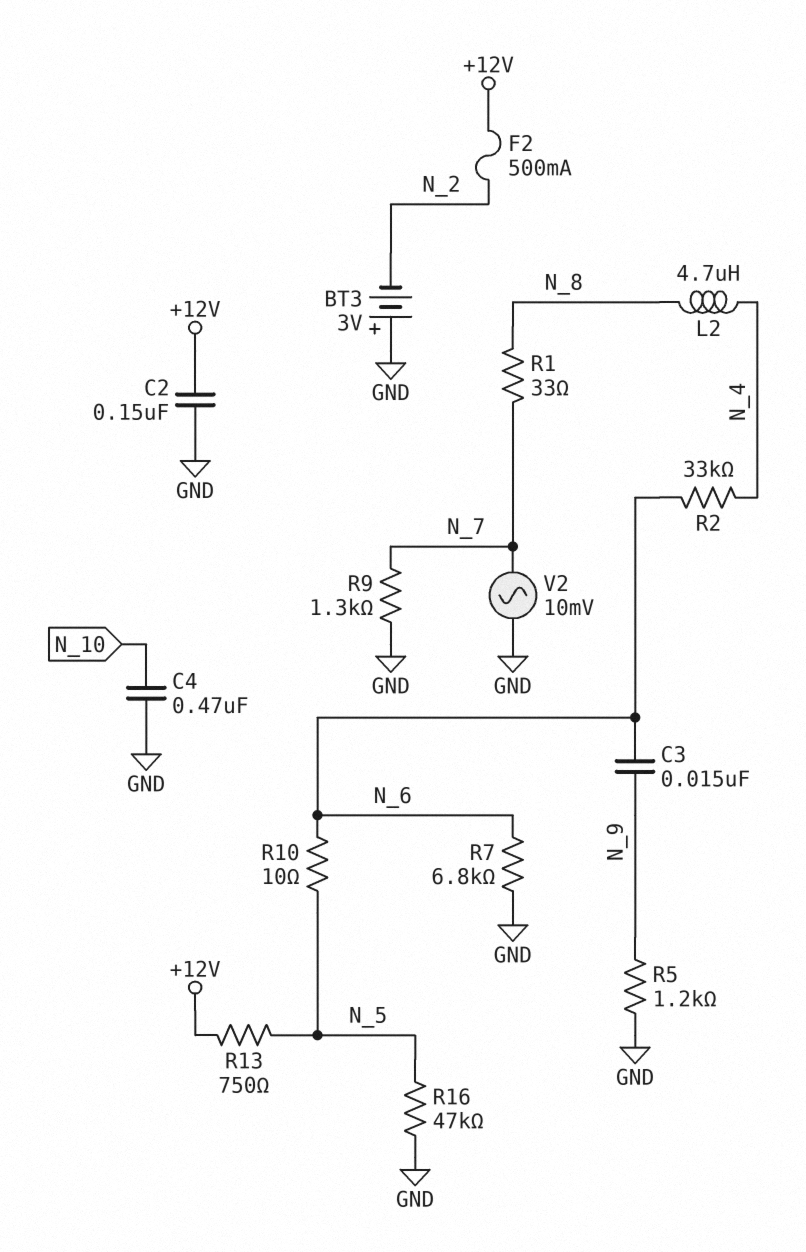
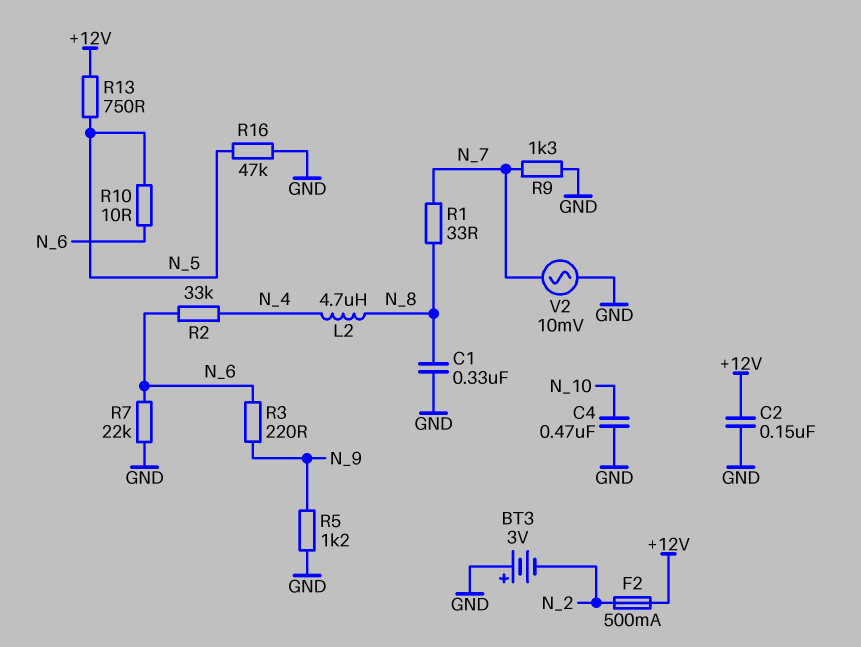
C1: none -> 330nF (GND, N_8)
C3: 15nF (N_6, N_9) -> none
R3: none -> 220 (N_6, N_9)
R7: 6.8k (GND, N_6) -> 22k (GND, N_6)

